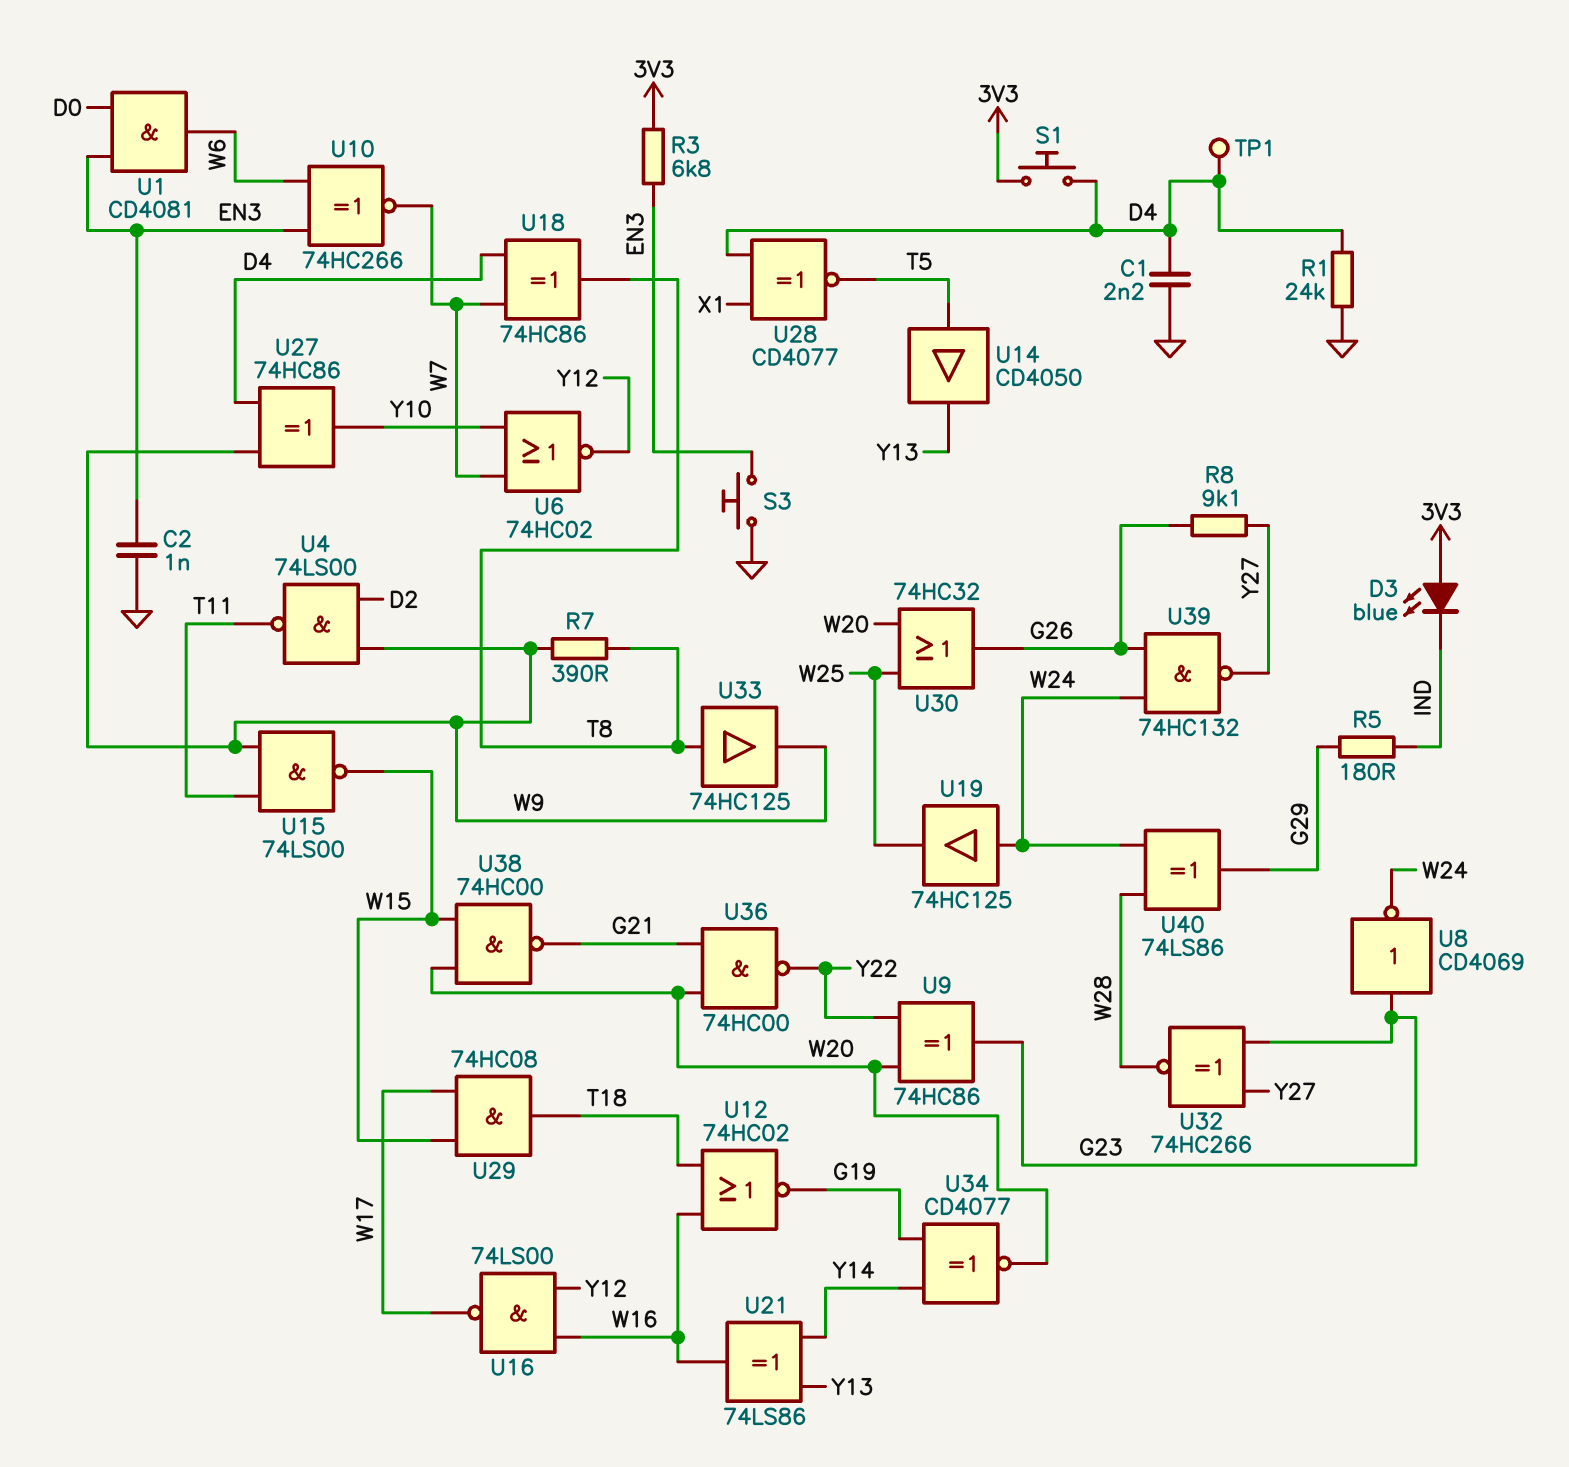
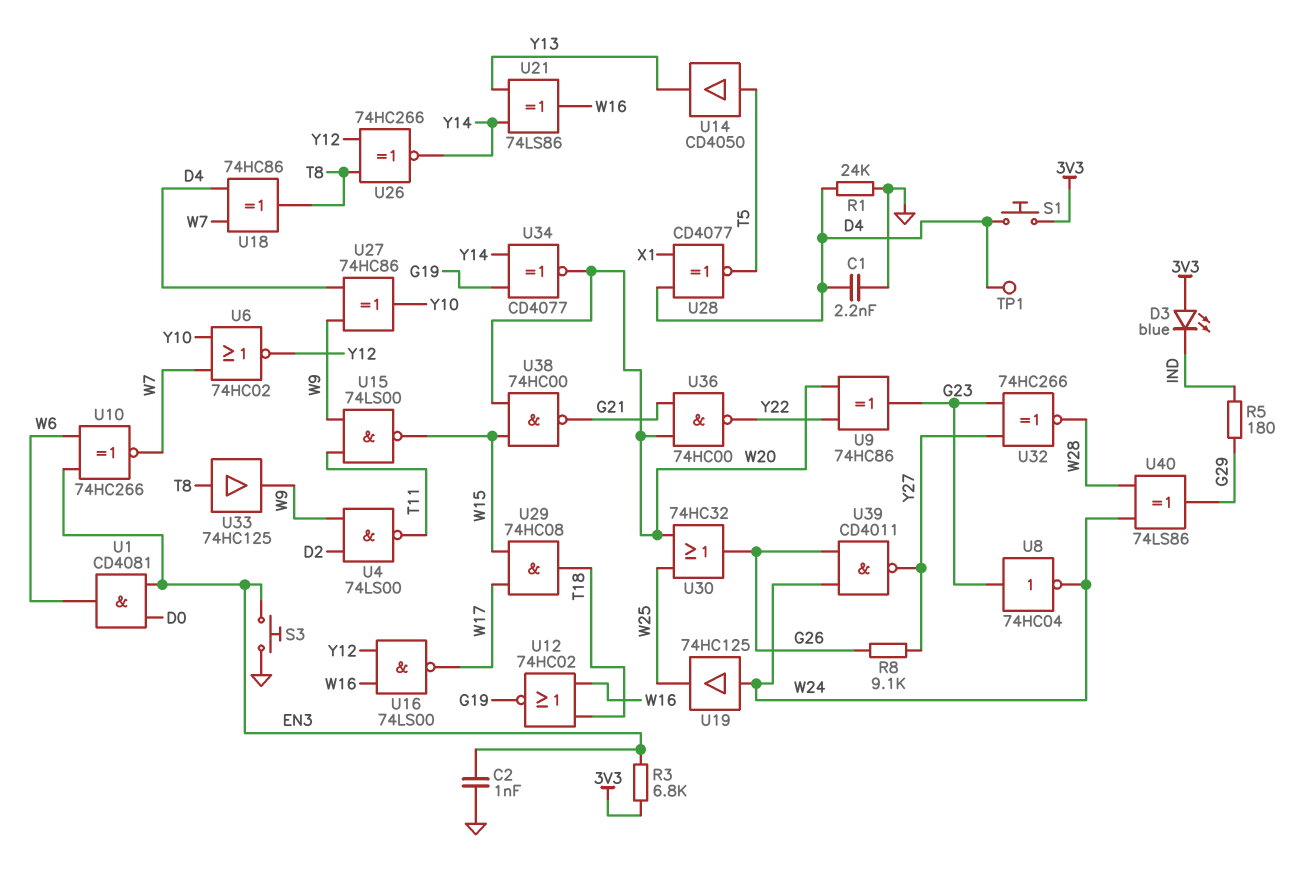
R7: 390 (T8, W9) -> none
U8: NOT CD4069 (in G23, out W24) -> NOT 74HC04 (in G23, out W24)
U26: none -> XNOR 74HC266 (in T8, in Y12, out Y14)
U39: NAND 74HC132 (in G26, in W24, out Y27) -> NAND CD4011 (in G26, in W24, out Y27)

